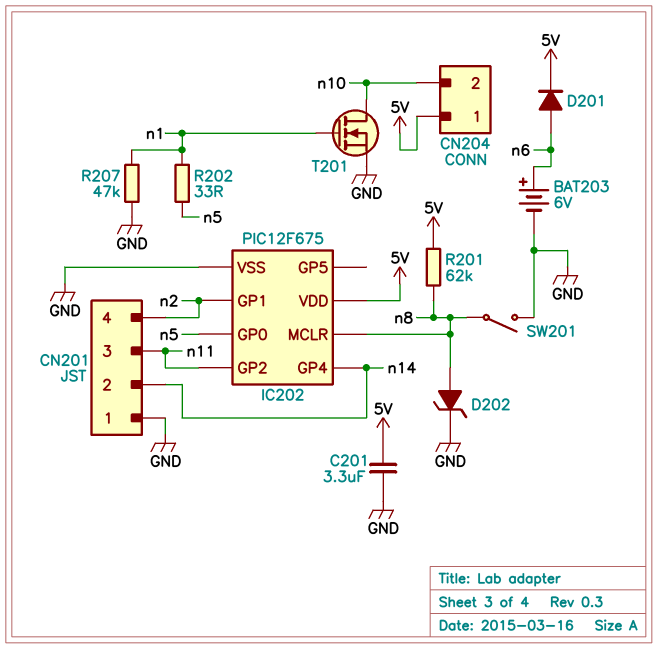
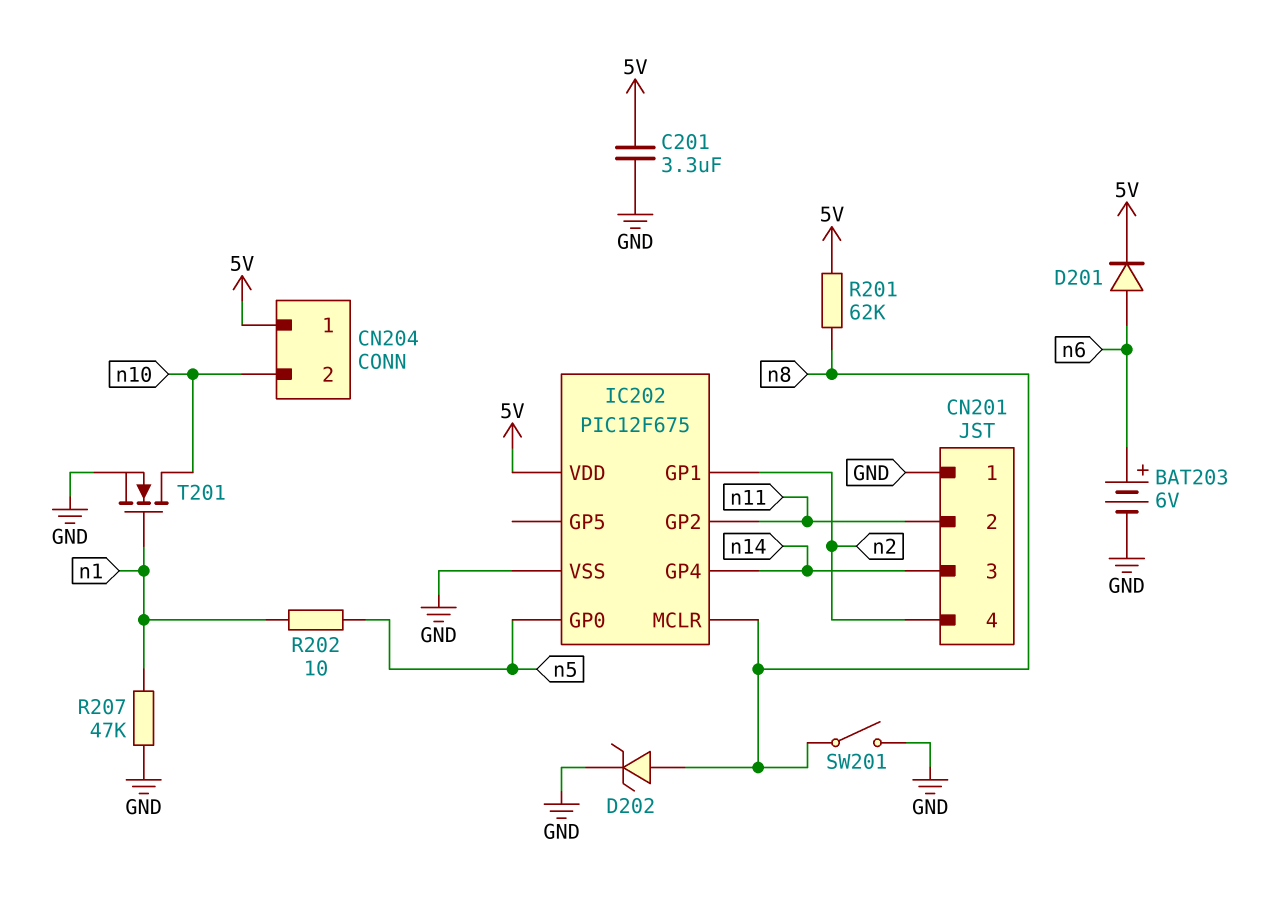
CN201 pin 2: n14 -> n11
CN201 pin 3: n11 -> n14
R202: 33 (n1, n5) -> 10 (n1, n5)

